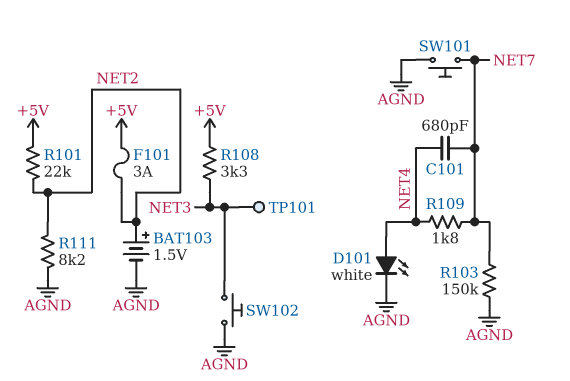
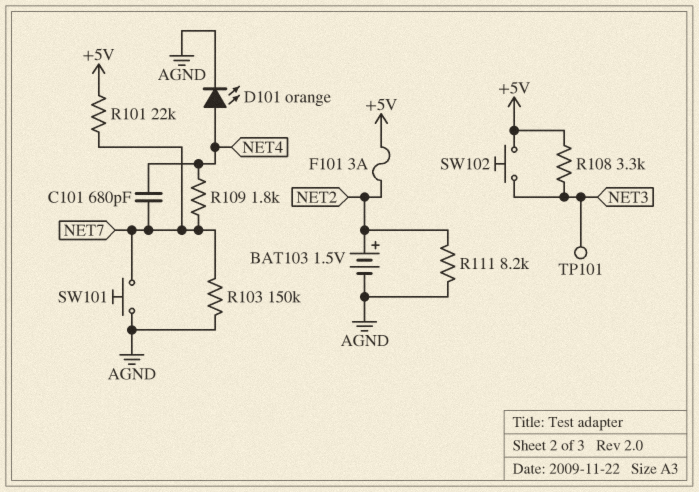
D101: LED white (A NET4, K AGND) -> LED orange (A NET4, K AGND)
R101: 22k (+5V, NET2) -> 22k (+5V, NET7)
SW102: button (AGND, NET3) -> button (+5V, NET3)

